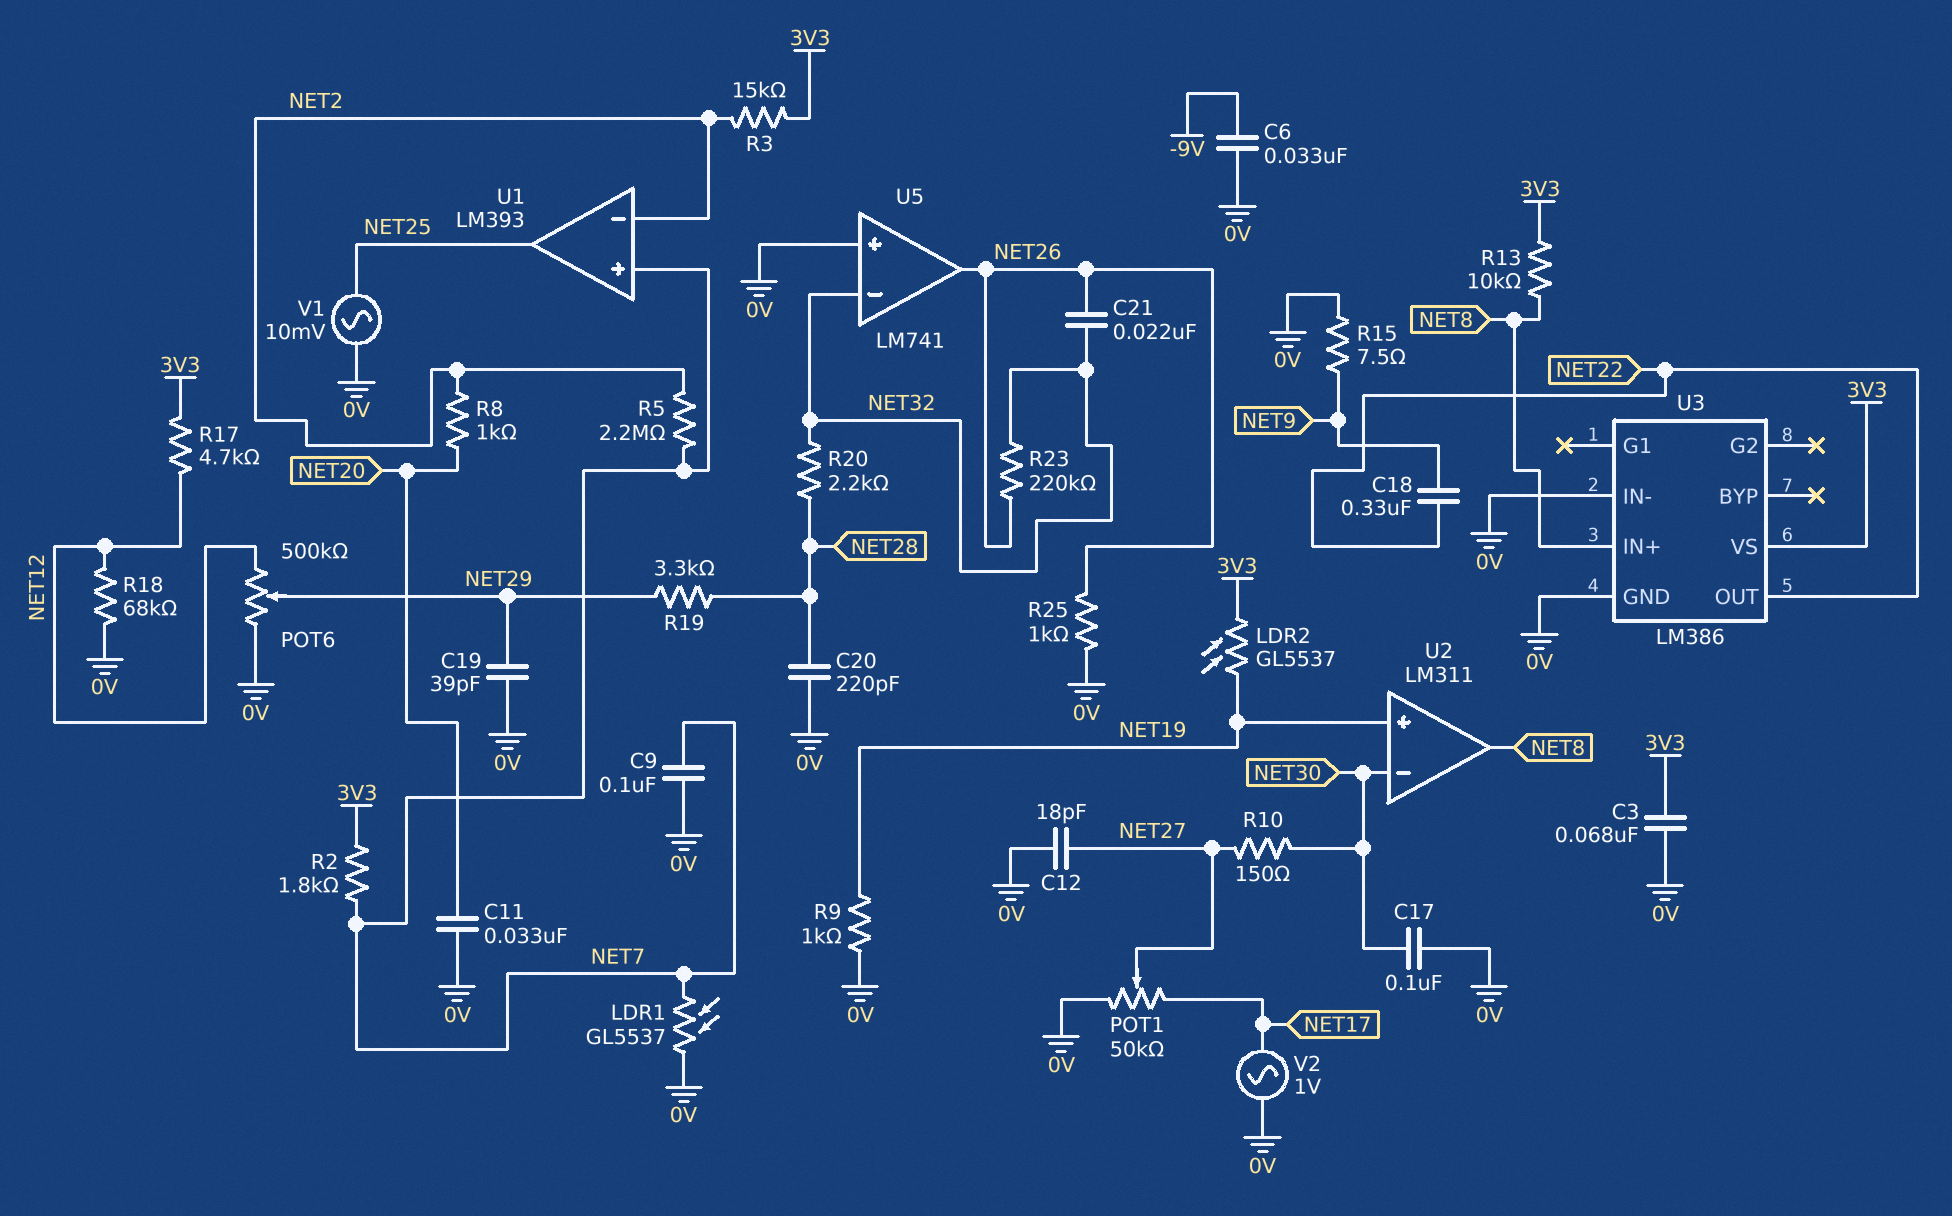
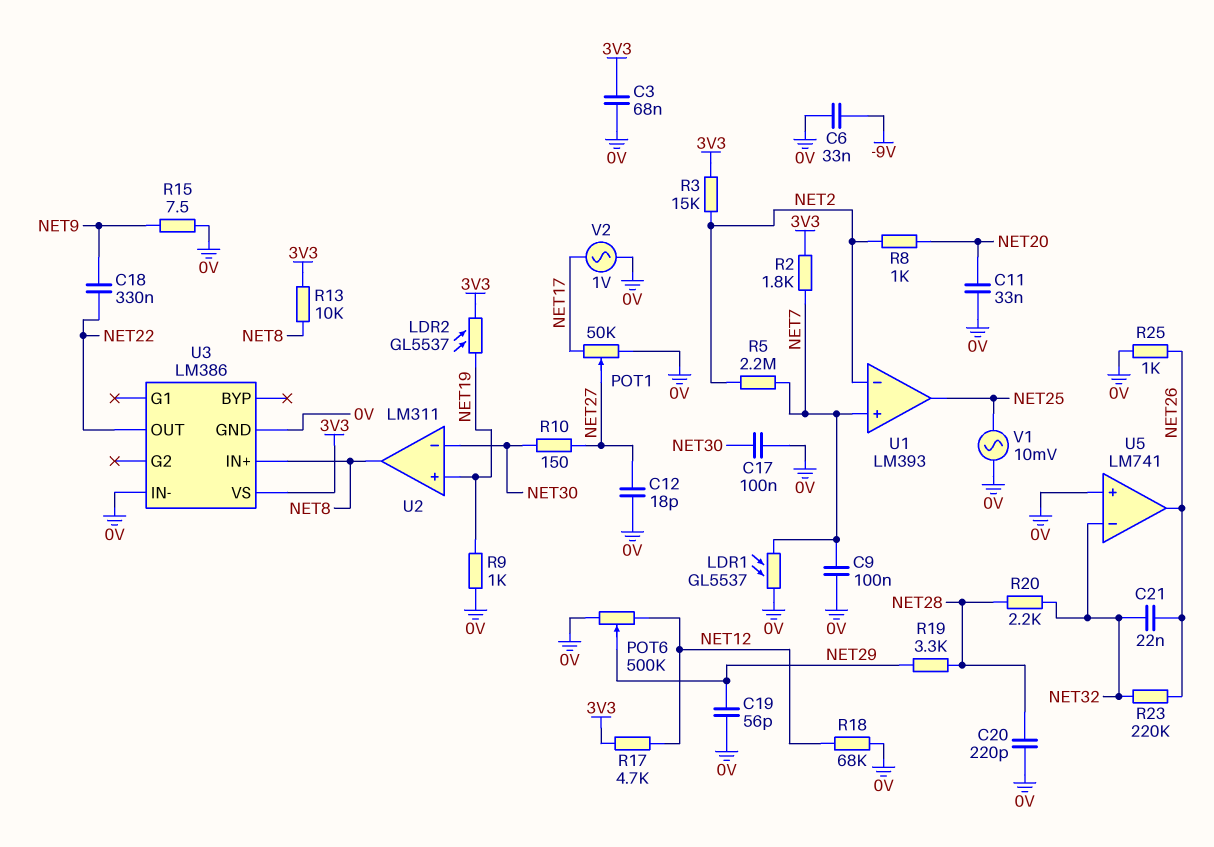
C19: 39pF (0V, NET29) -> 56pF (0V, NET29)

